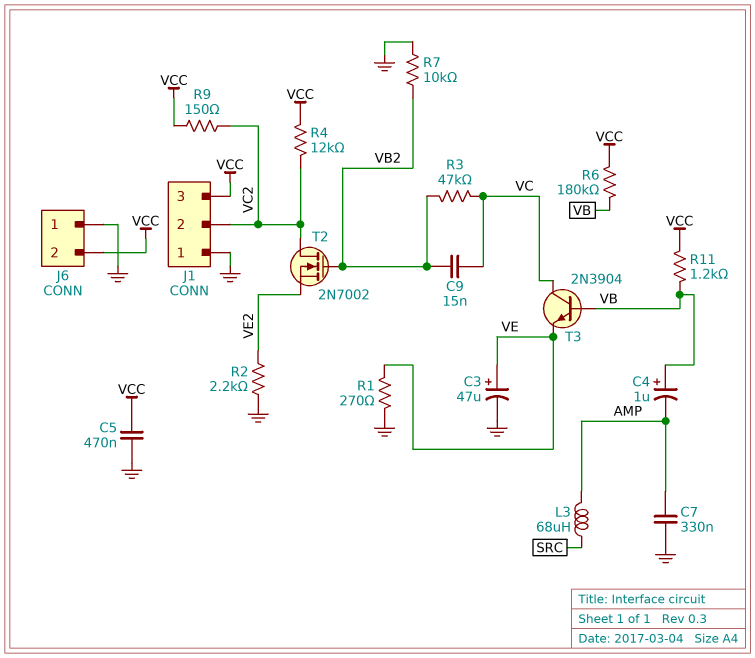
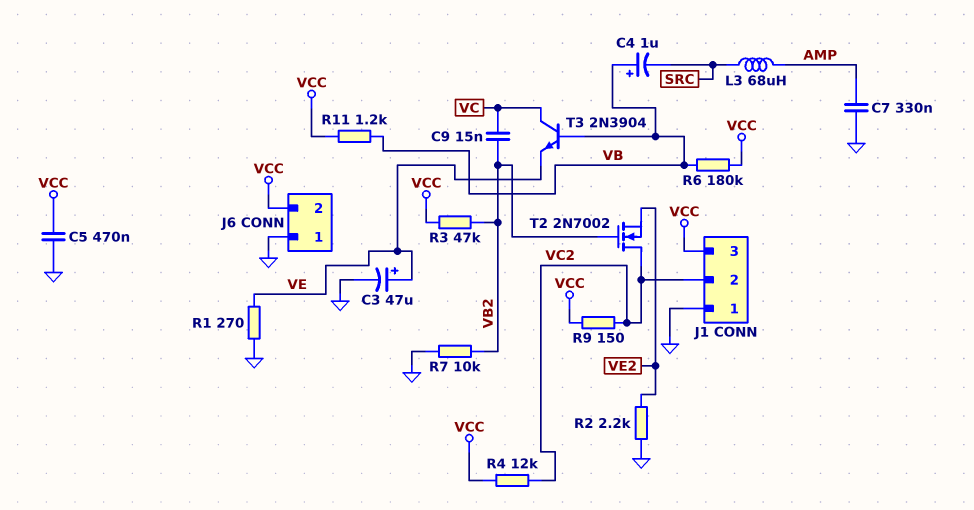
C4: 1uF (plus VB, minus AMP) -> 1uF (plus VB, minus SRC)
R3: 47k (VB2, VC) -> 47k (VB2, VCC)

